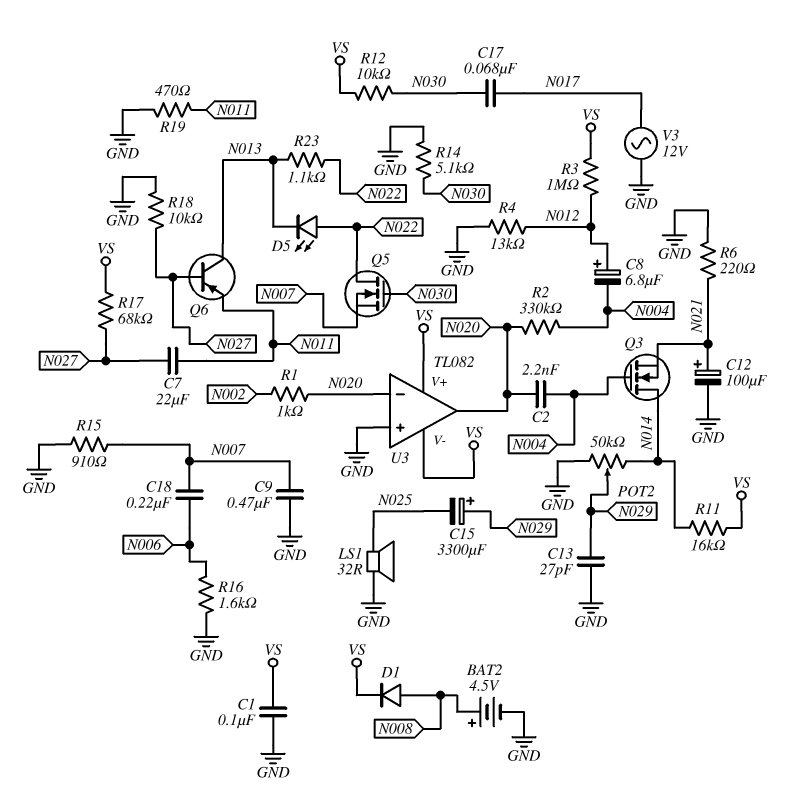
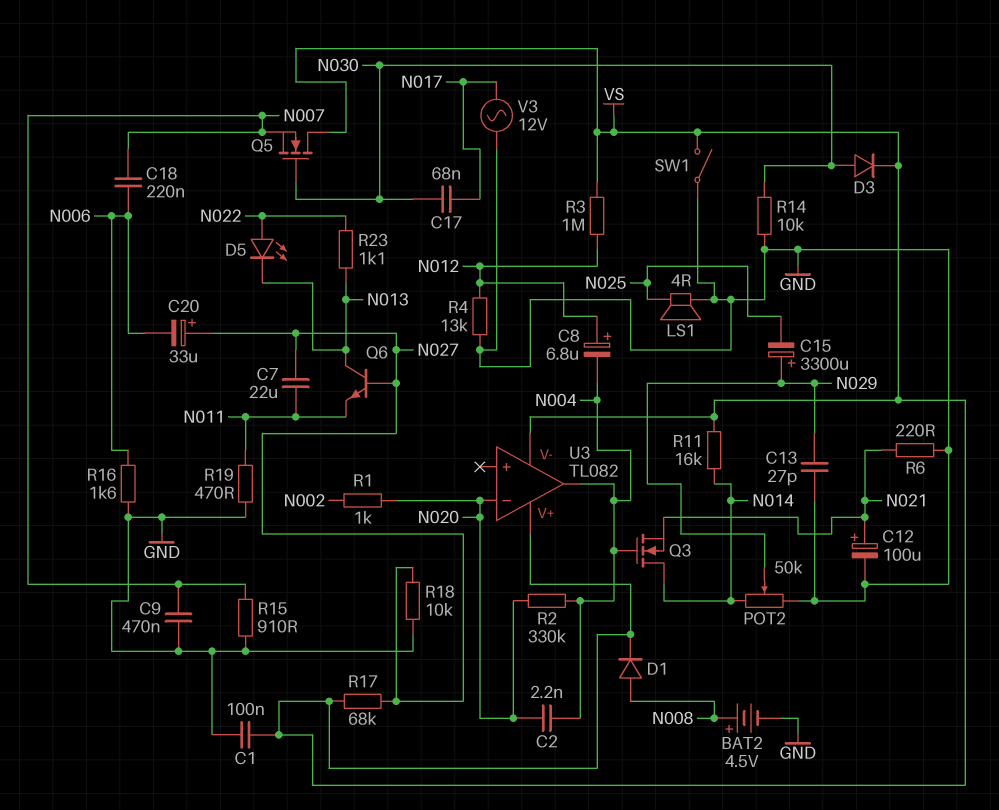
C20: none -> 33uF (plus N027, minus N006)
D3: none -> diode (A N030, K VS)
LS1: speaker 32R (GND, N025) -> speaker 4R (GND, N025)
Q5: NMOS (G N030, D N022, S N007) -> NMOS (G N030, D VS, S N007)
Q6: PNP (B N027, C N013, E N011) -> NPN (B N027, C N013, E N011)
R12: 10k (N030, VS) -> none
R14: 5.1k (GND, N030) -> 10k (GND, N030)
SW1: none -> switch (GND, VS)
U3 pin in+: GND -> none
U3 pin out: N020 -> N004

